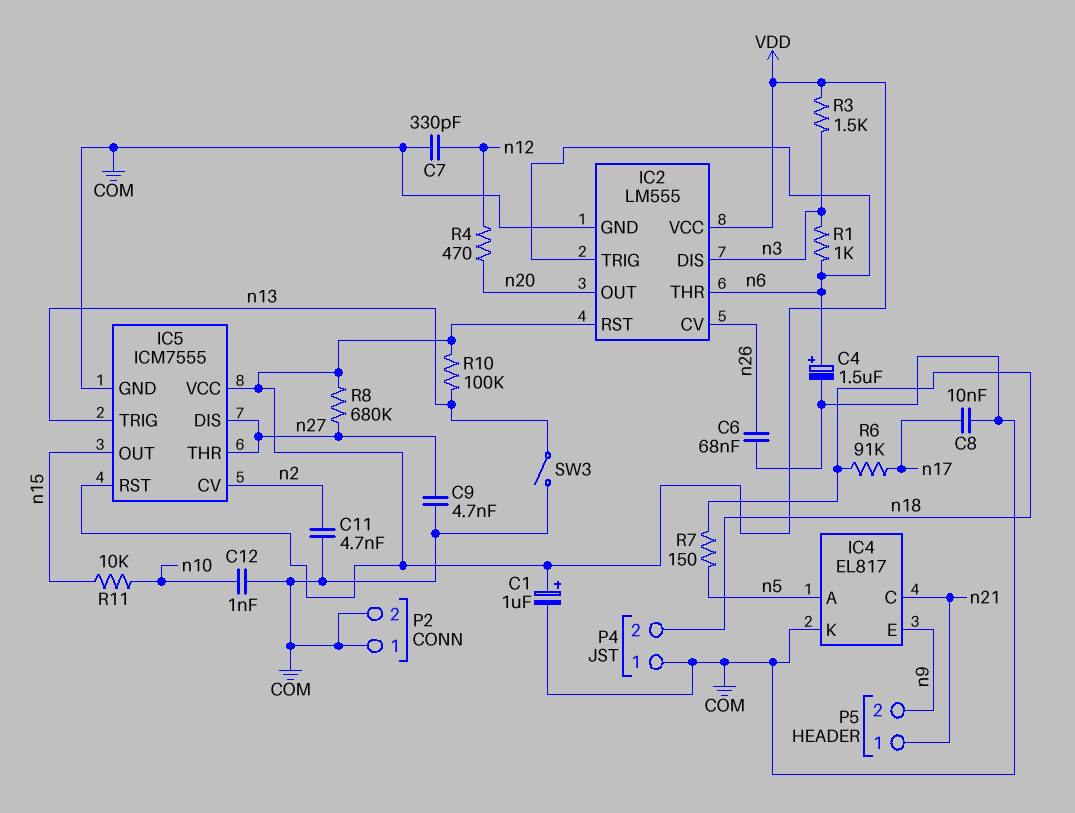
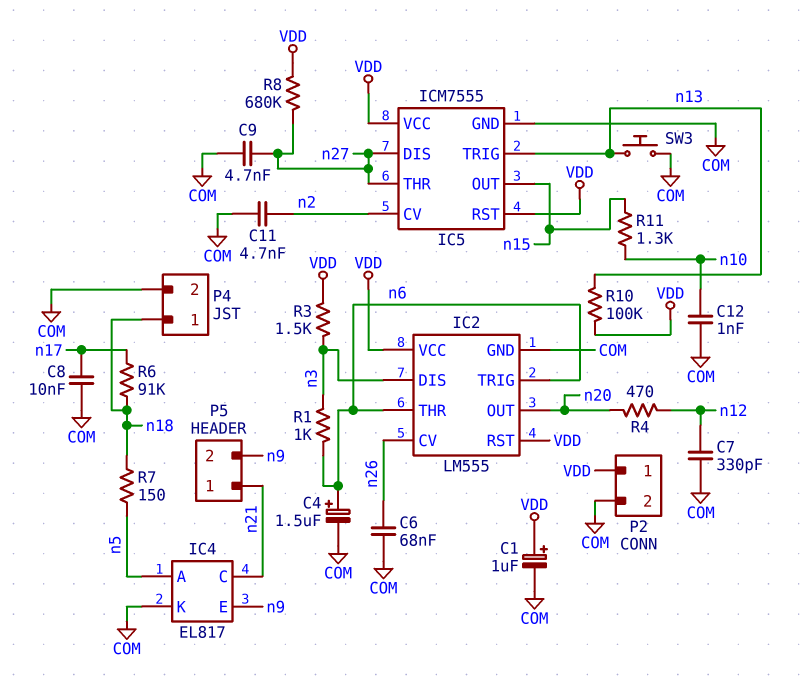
P2 pin 1: COM -> VDD
P4 pin 1: COM -> n18
P4 pin 2: n18 -> COM
R11: 10k (n10, n15) -> 1.3k (n10, n15)
SW3: switch (COM, n13) -> button (COM, n13)

